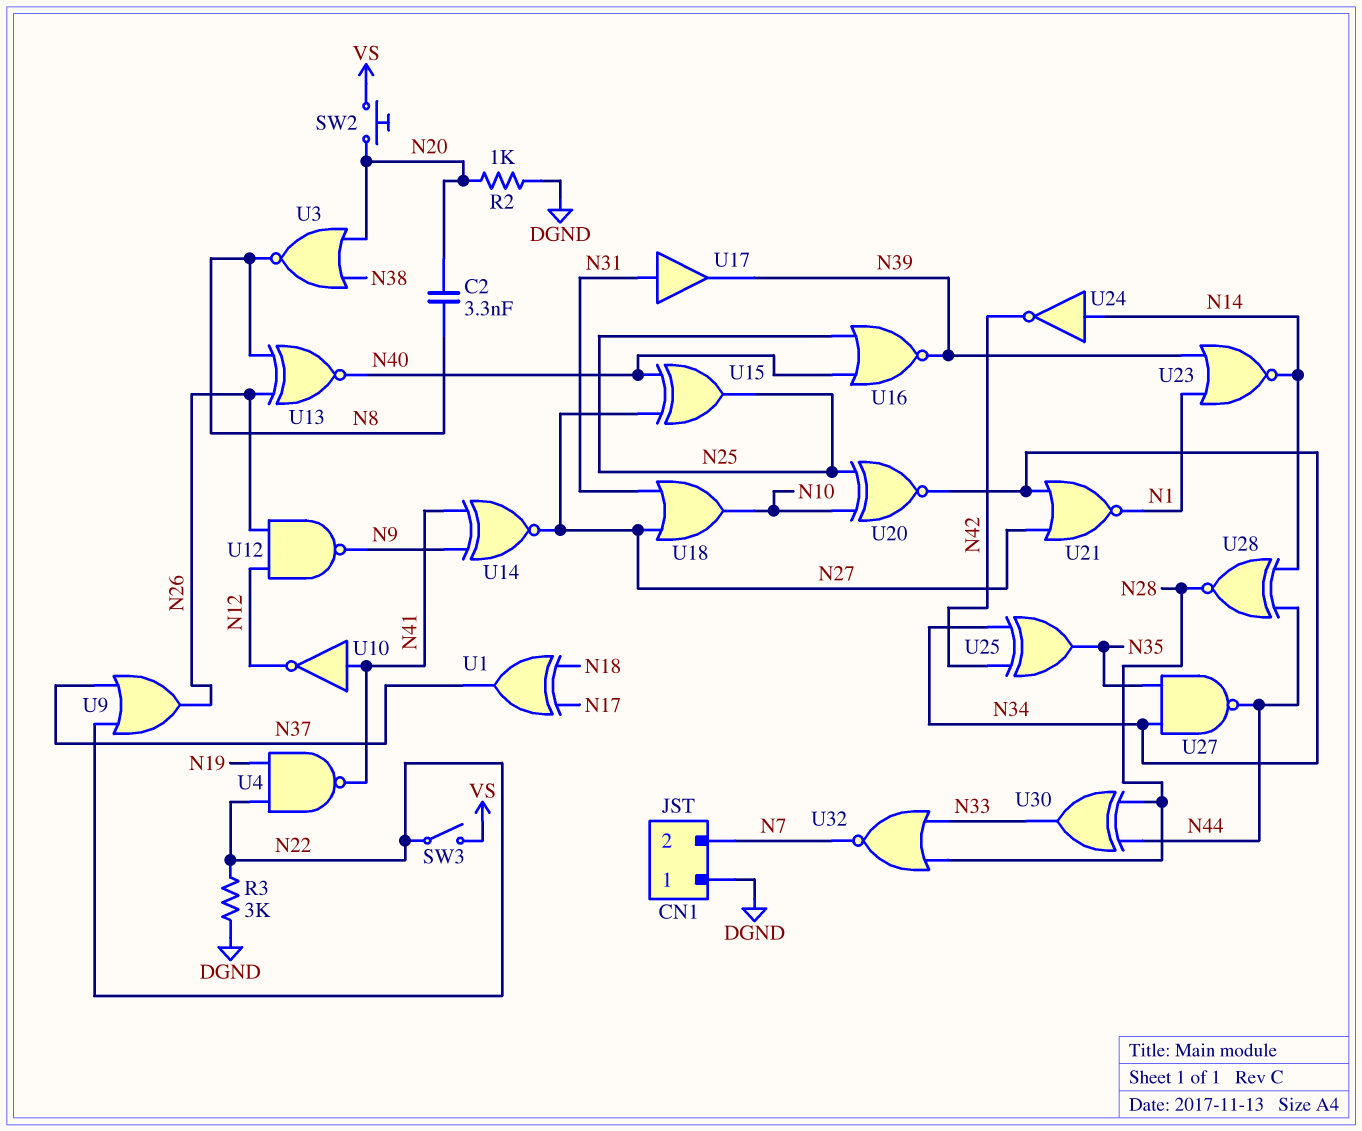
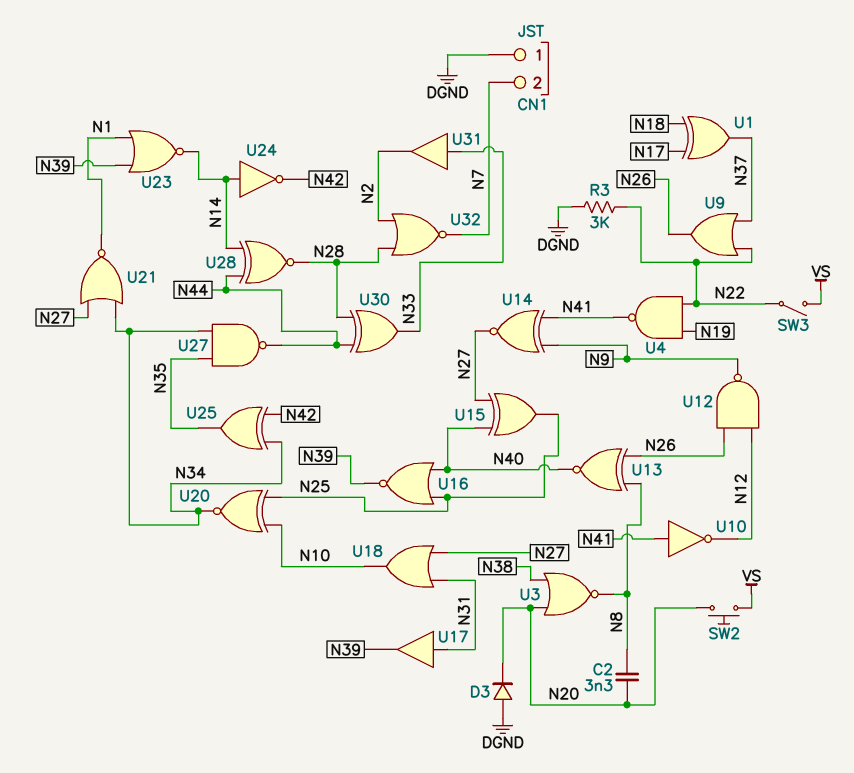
D3: none -> diode (A DGND, K N20)
R2: 1k (DGND, N20) -> none
U31: none -> buffer (in N33, out N2)
U32: NOR (in N28, in N33, out N7) -> NOR (in N2, in N28, out N7)

